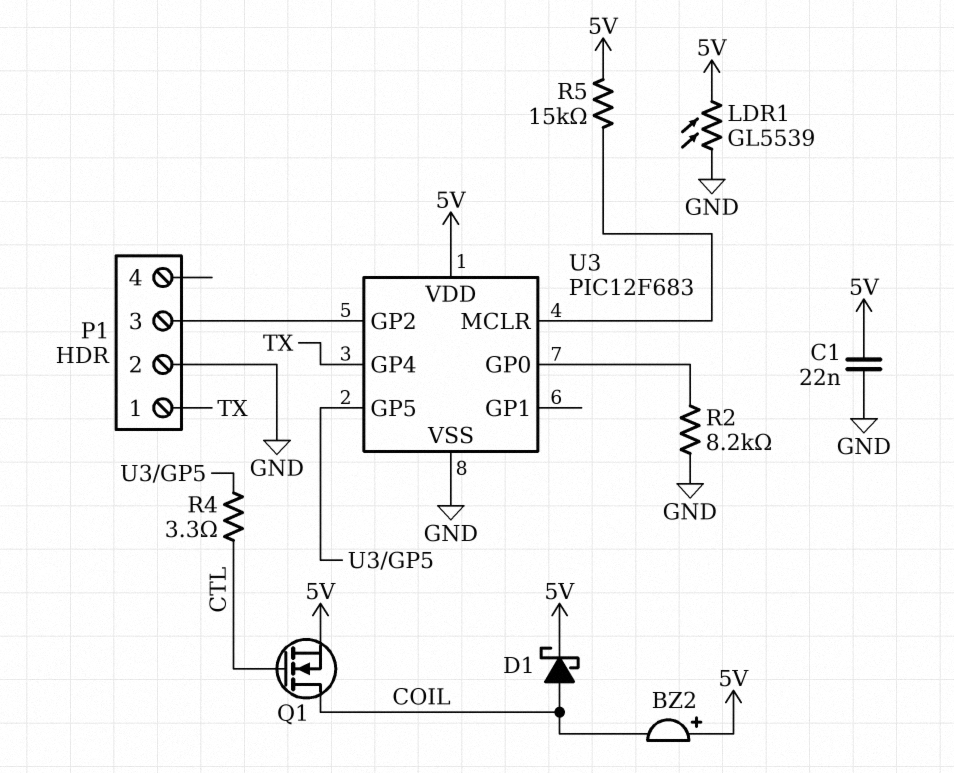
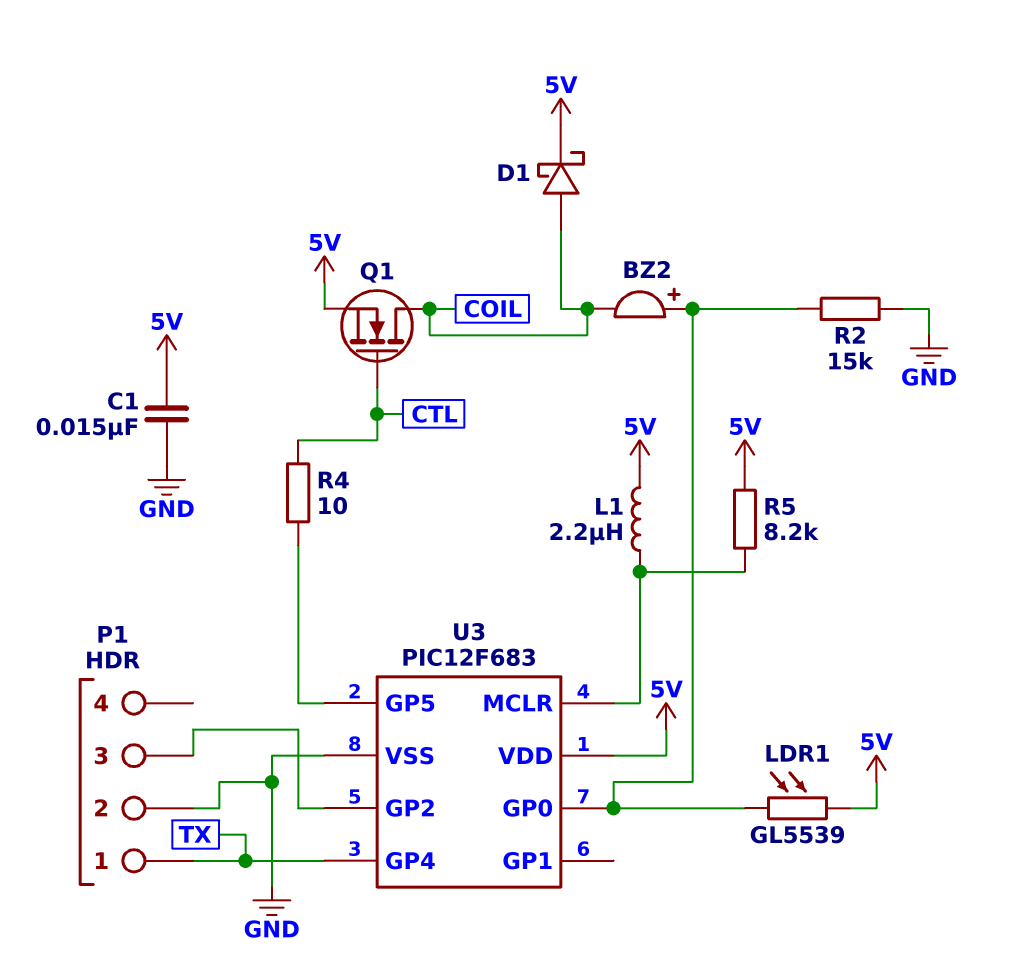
BZ2: buzzer (plus 5V, minus COIL) -> buzzer (plus U3/GP0, minus COIL)
C1: 22nF (5V, GND) -> 15nF (5V, GND)
L1: none -> 2.2uH (5V, U3/MCLR)
LDR1: GL5539 (5V, GND) -> GL5539 (5V, U3/GP0)
R2: 8.2k (GND, U3/GP0) -> 15k (GND, U3/GP0)
R4: 3.3 (CTL, U3/GP5) -> 10 (CTL, U3/GP5)
R5: 15k (5V, U3/MCLR) -> 8.2k (5V, U3/MCLR)

